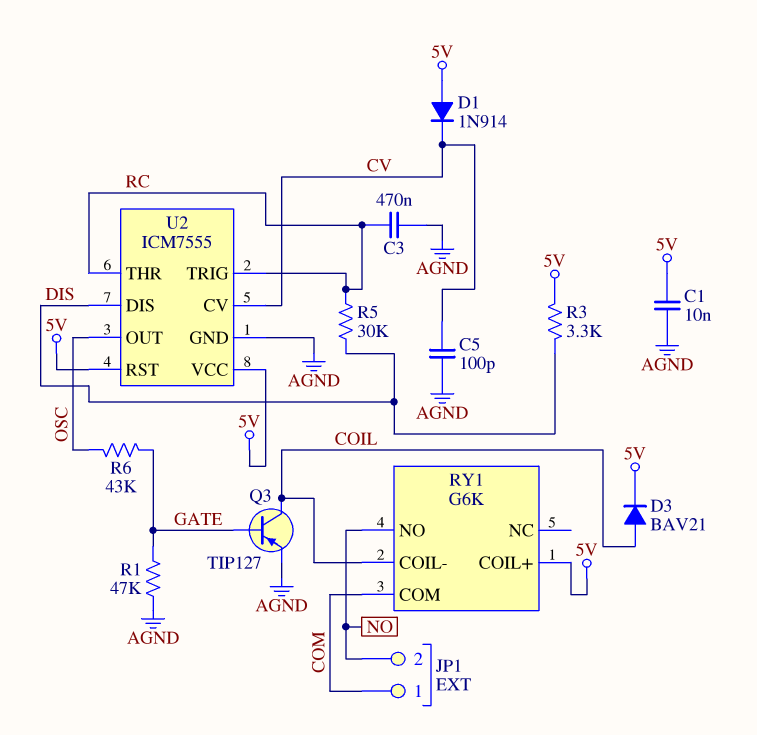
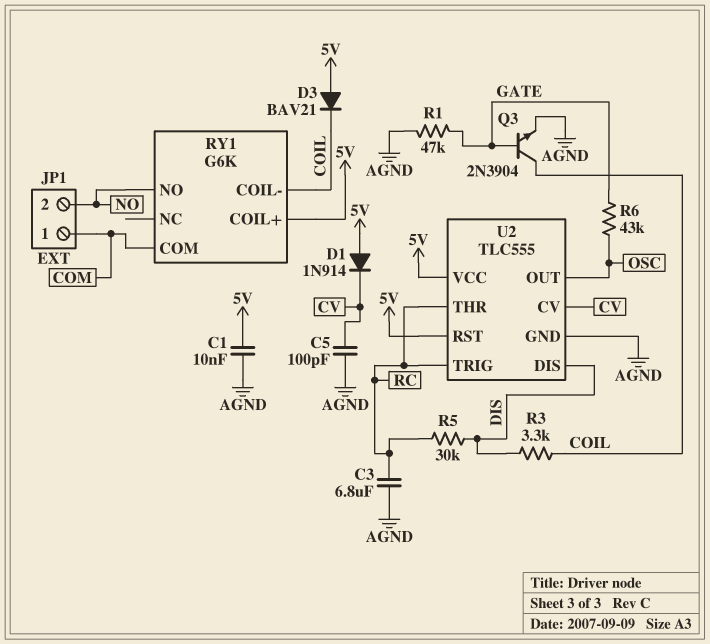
C3: 470nF (AGND, RC) -> 6.8uF (AGND, RC)
D3: diode BAV21 (A COIL, K 5V) -> diode BAV21 (A 5V, K COIL)
Q3: PNP TIP127 (B GATE, C COIL, E AGND) -> NPN 2N3904 (B GATE, C COIL, E AGND)
R3: 3.3k (5V, DIS) -> 3.3k (COIL, DIS)
U2: ICM7555 -> TLC555

